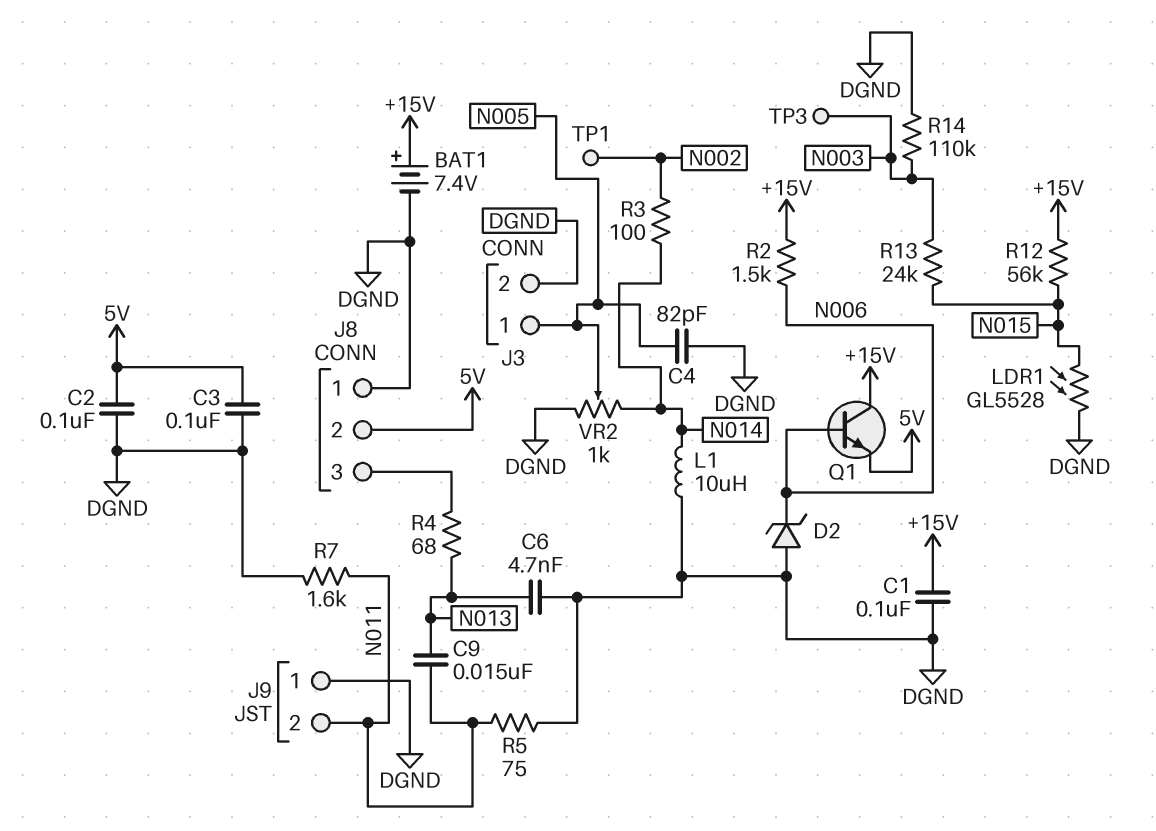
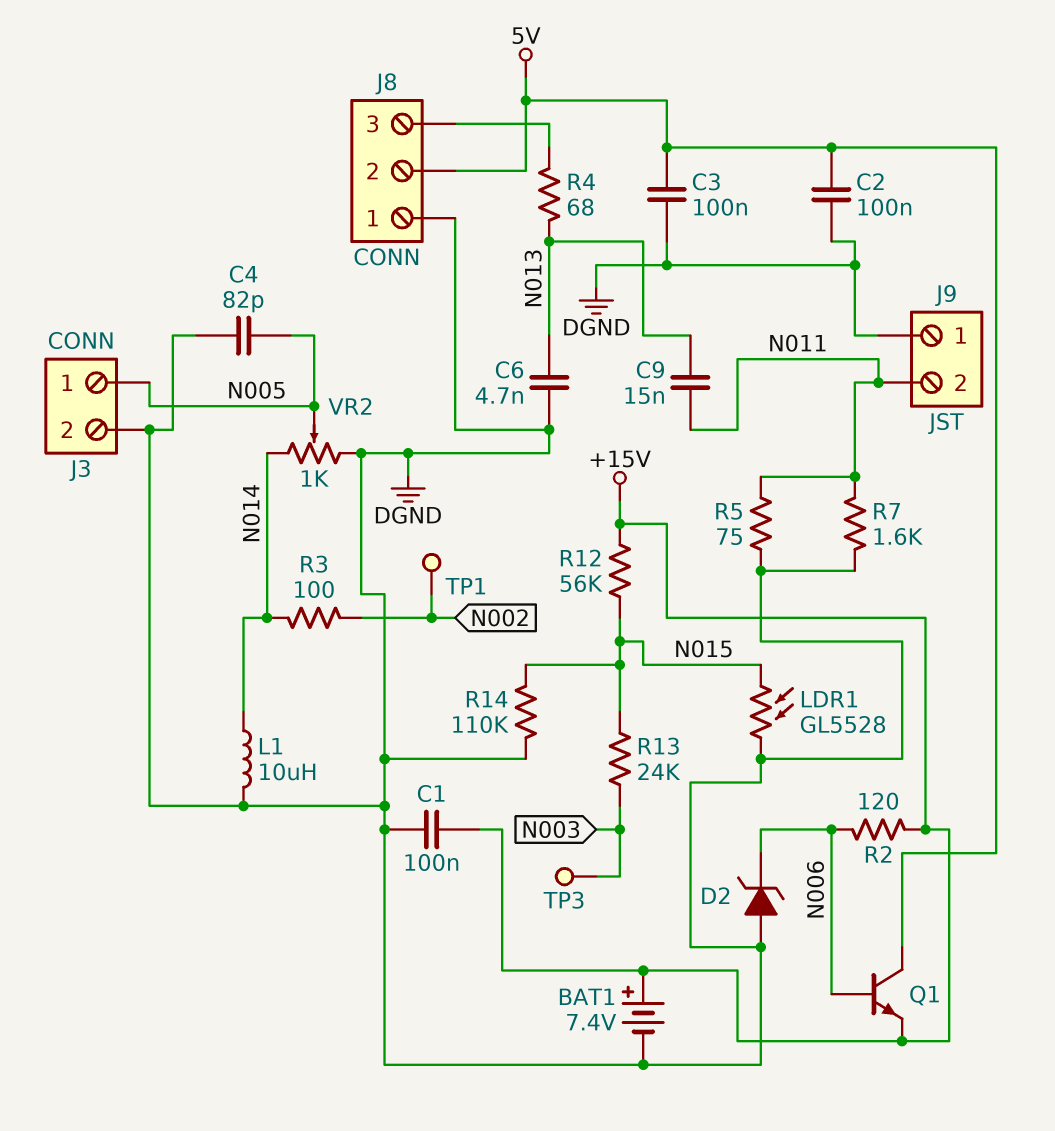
Q1: NPN (B N006, C +15V, E 5V) -> NPN (B N006, C 5V, E +15V)
R2: 1.5k (+15V, N006) -> 120 (+15V, N006)
R14: 110k (DGND, N003) -> 110k (DGND, N015)

